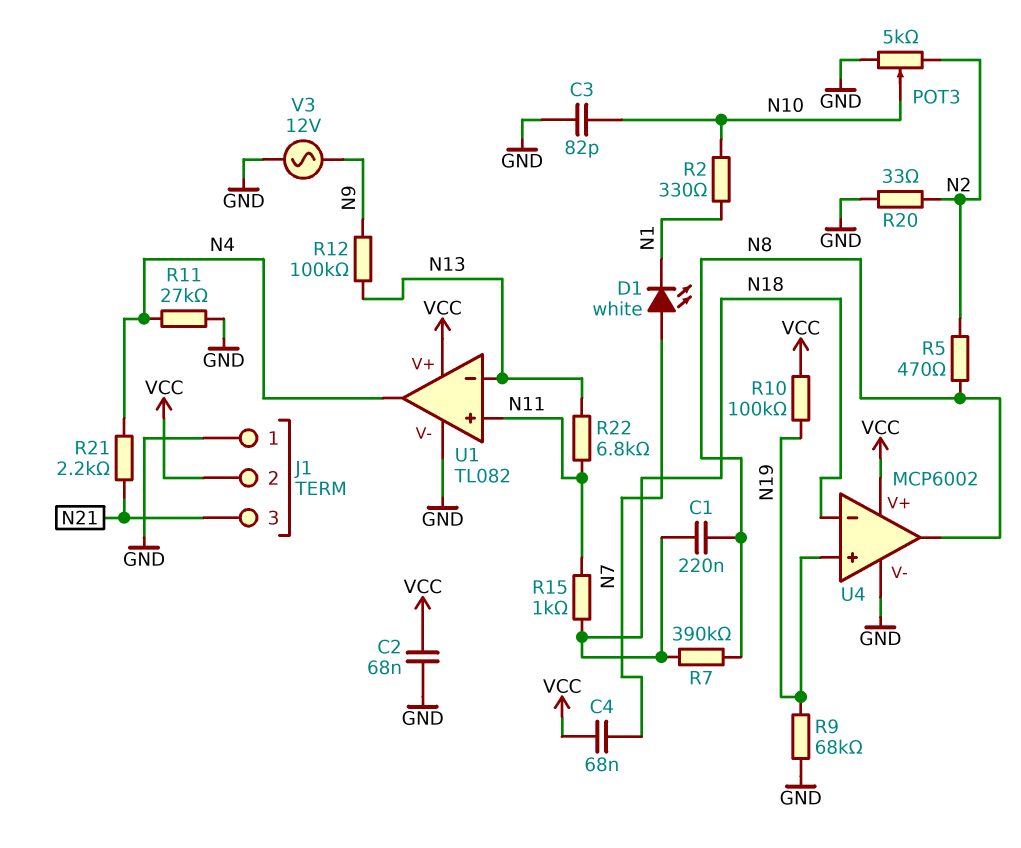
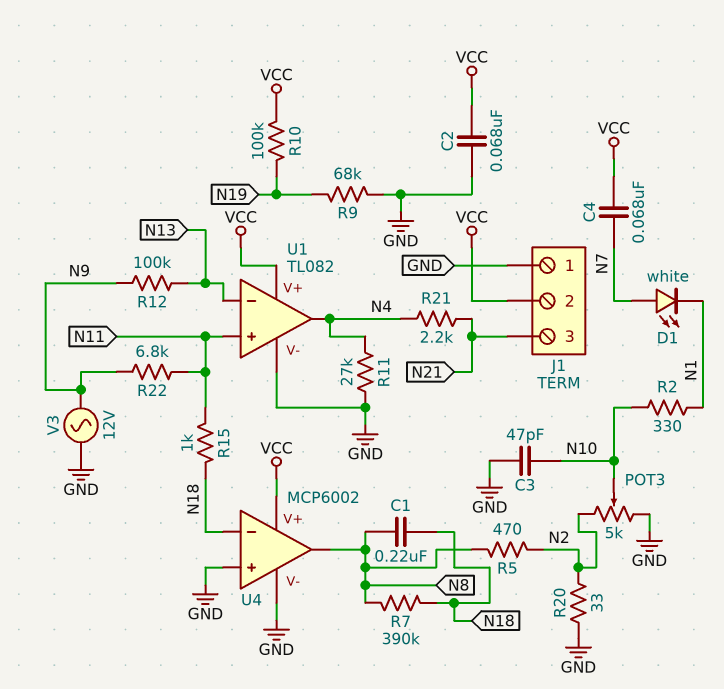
C3: 82pF (GND, N10) -> 47pF (GND, N10)
R22: 6.8k (N11, N13) -> 6.8k (N9, N11)
U4 pin in+: N19 -> GND

